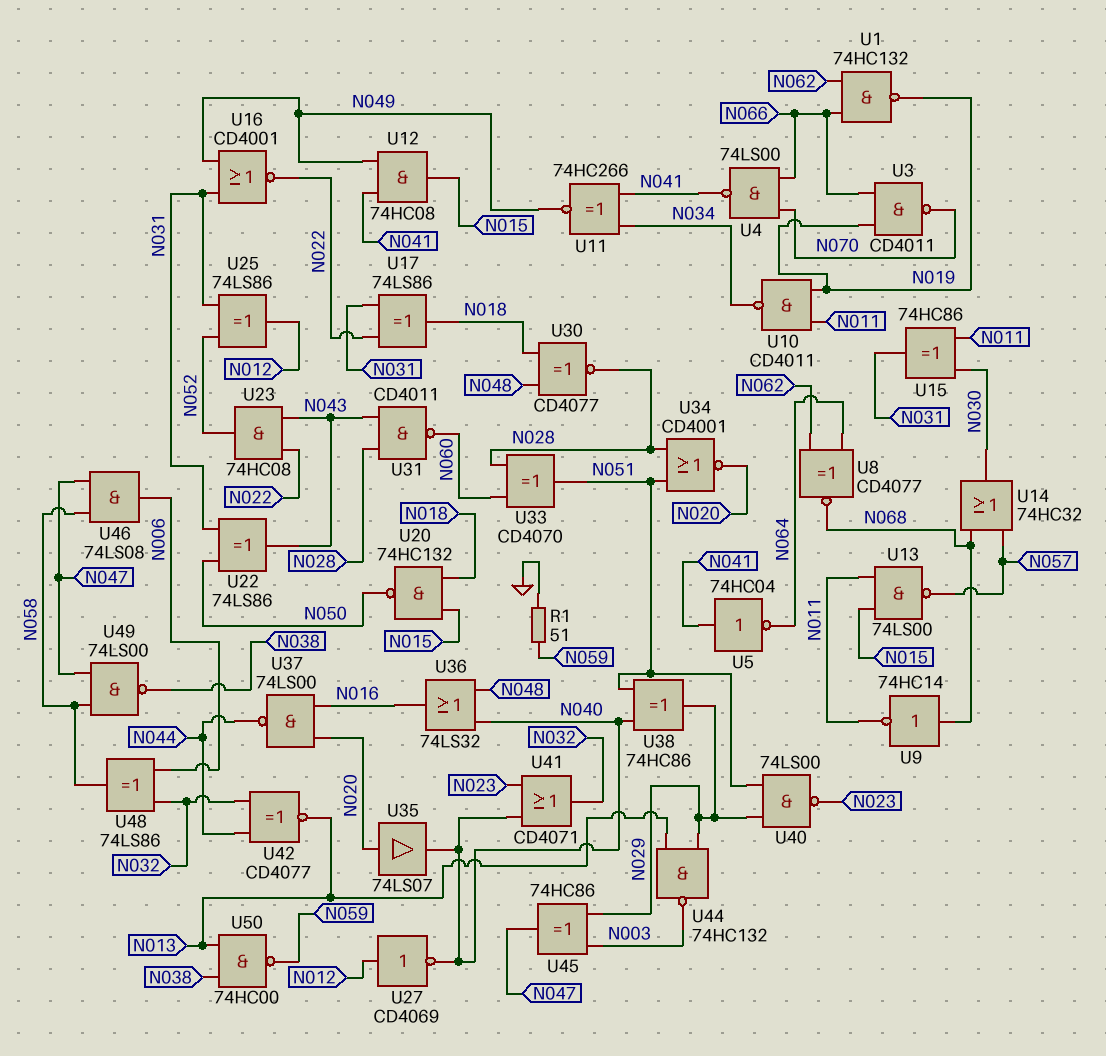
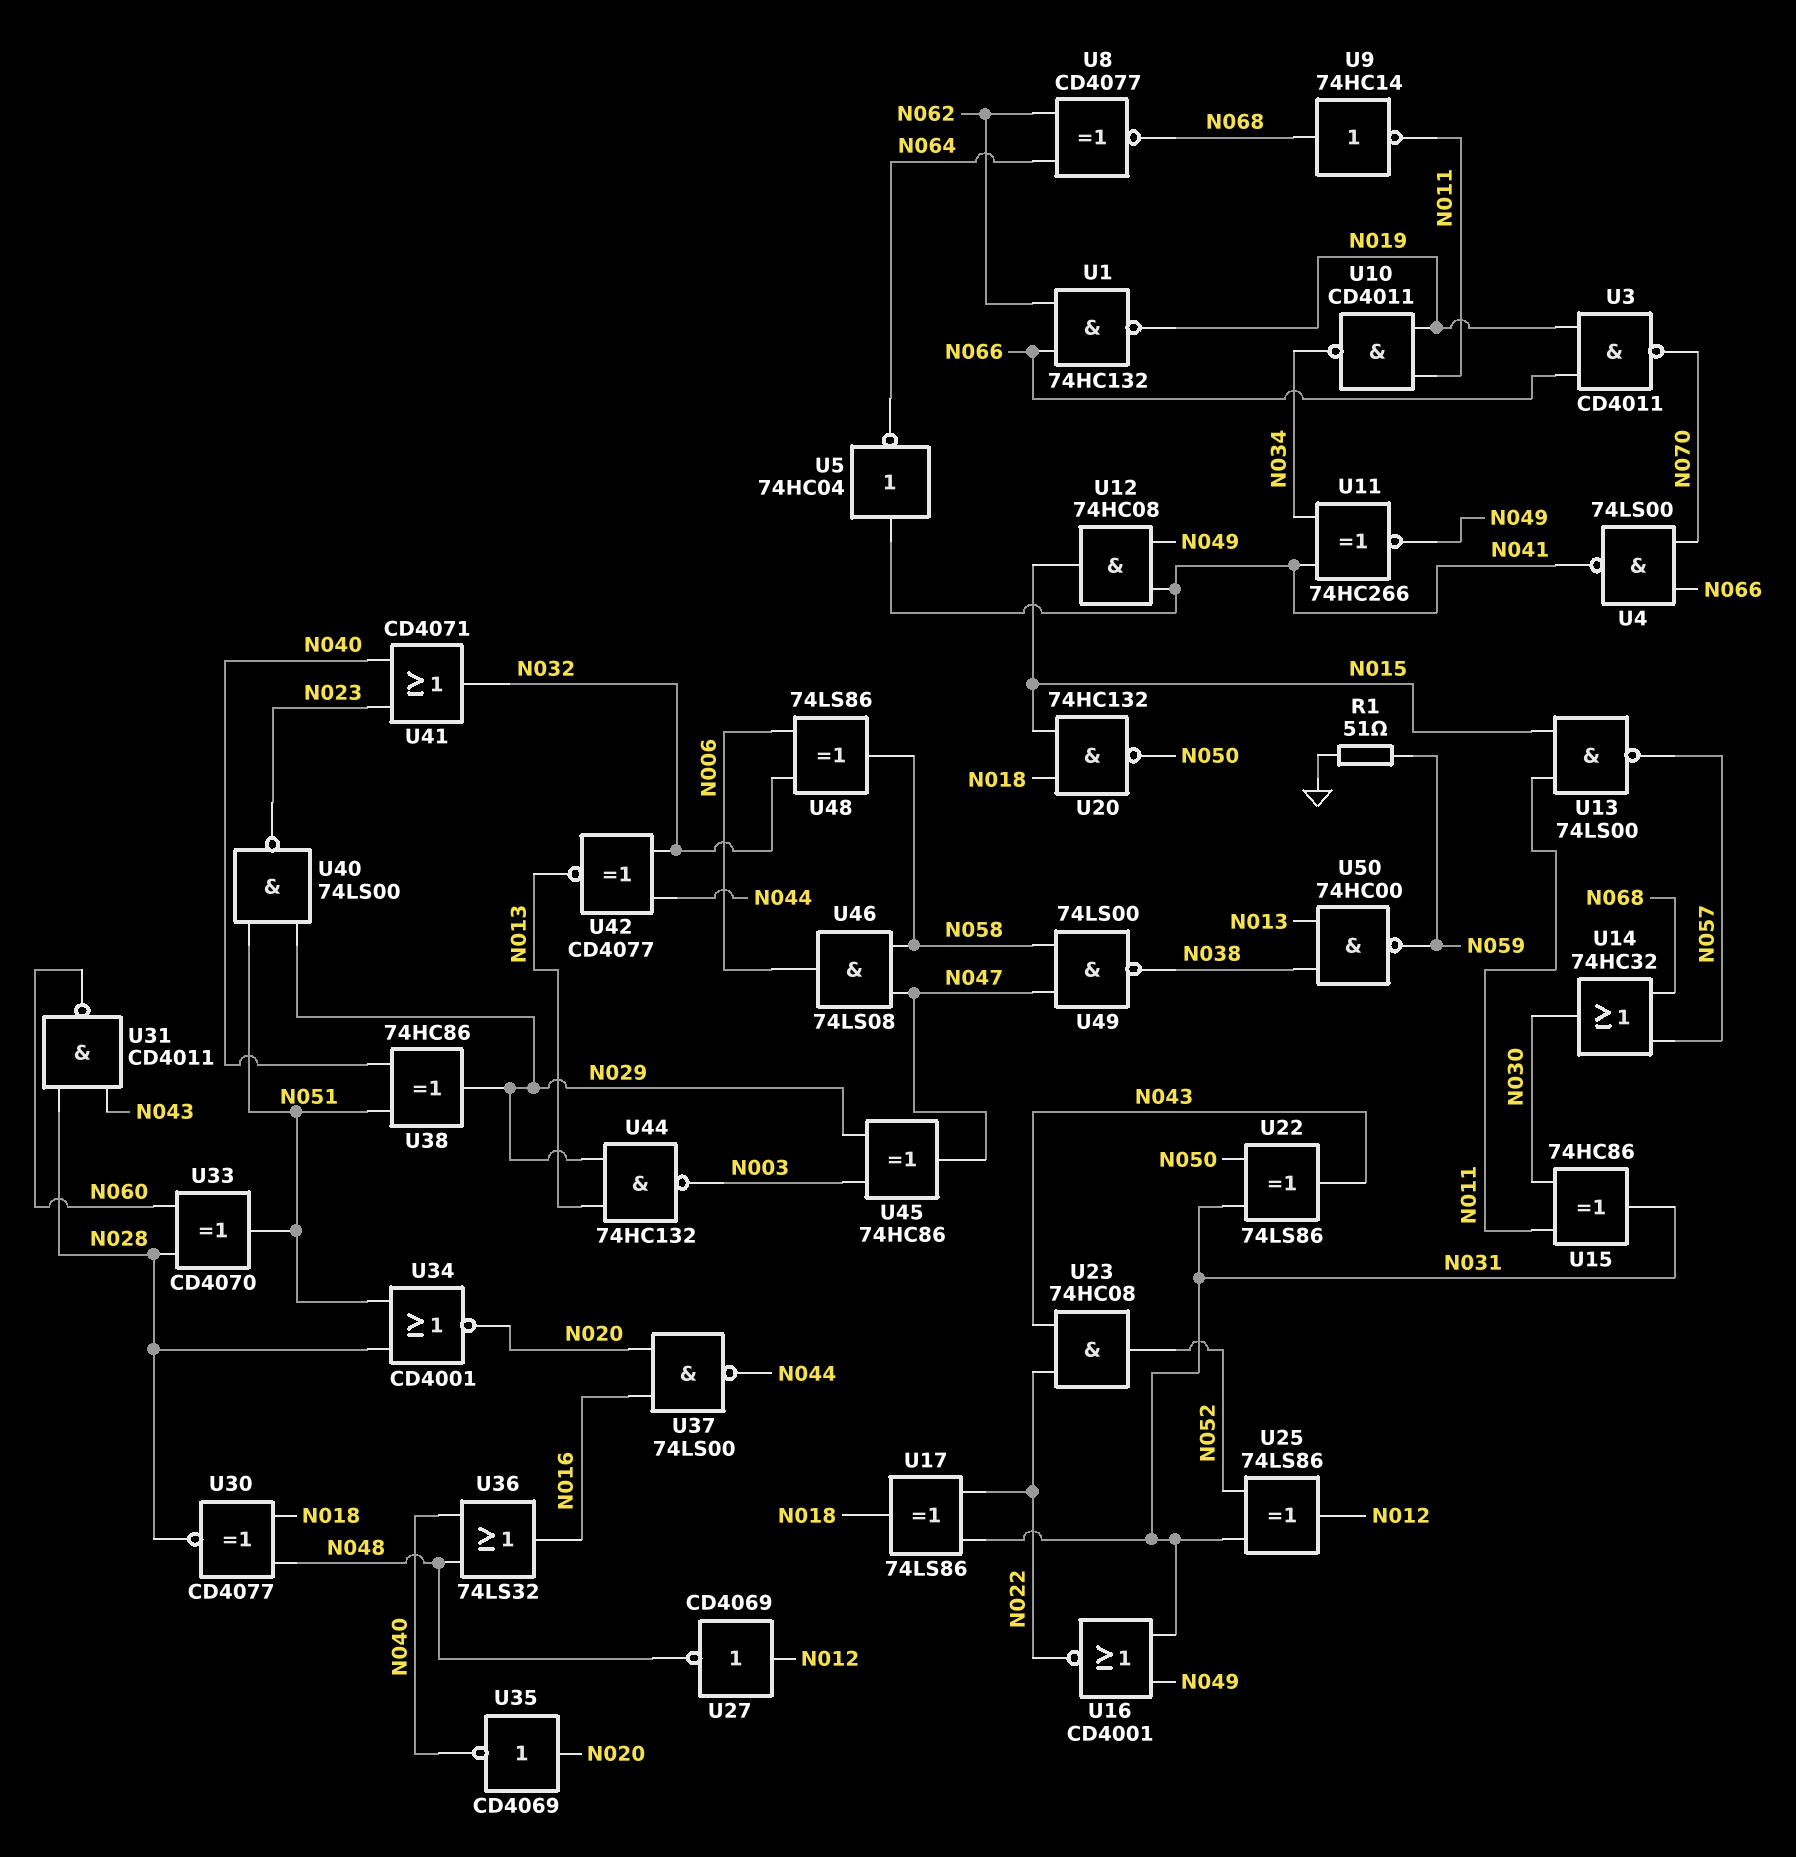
U27: NOT CD4069 (in N012, out N040) -> NOT CD4069 (in N012, out N048)
U35: buffer 74LS07 (in N020, out N040) -> NOT CD4069 (in N020, out N040)

